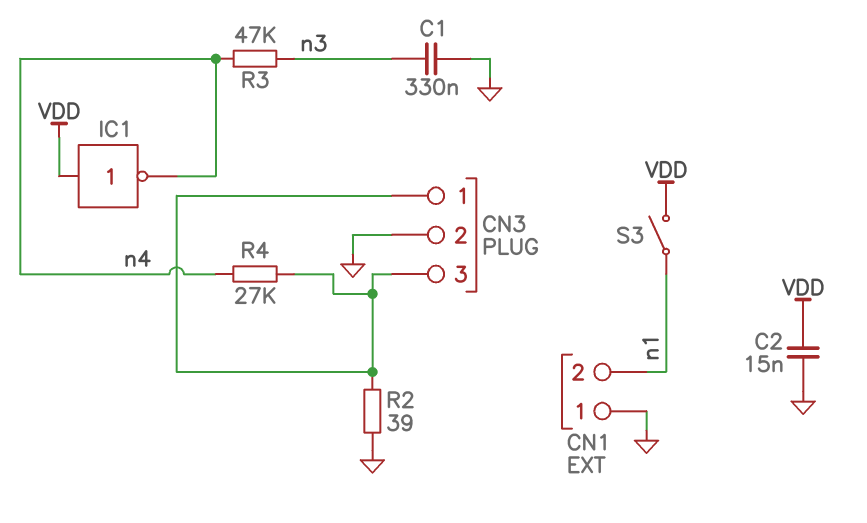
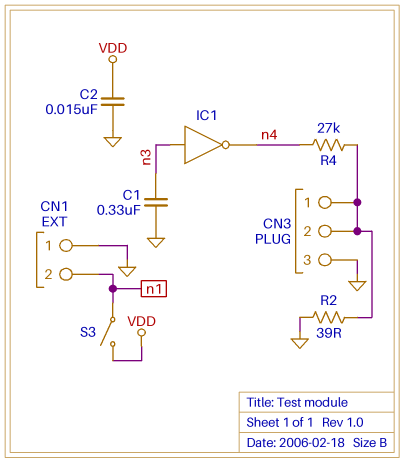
CN3 pin 2: GND -> CN3/1
CN3 pin 3: CN3/1 -> GND
IC1: NOT (in VDD, out n4) -> NOT (in n3, out n4)
R3: 47k (n3, n4) -> none

